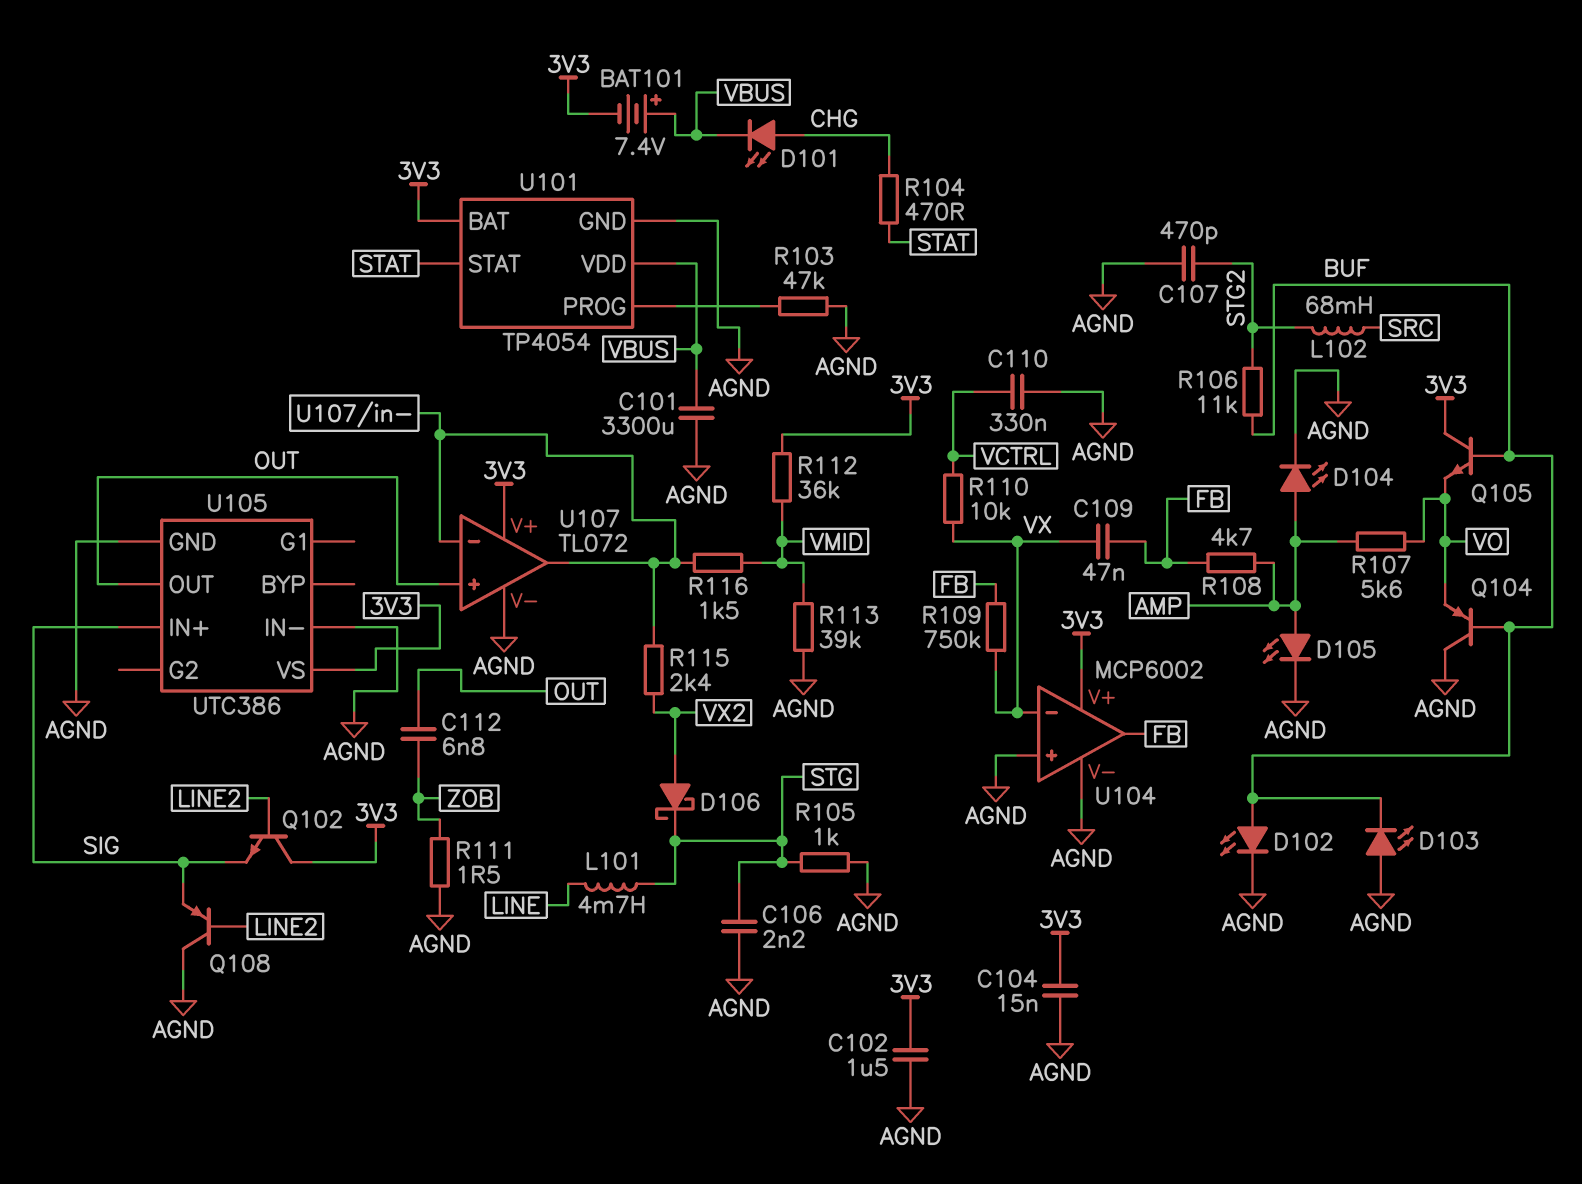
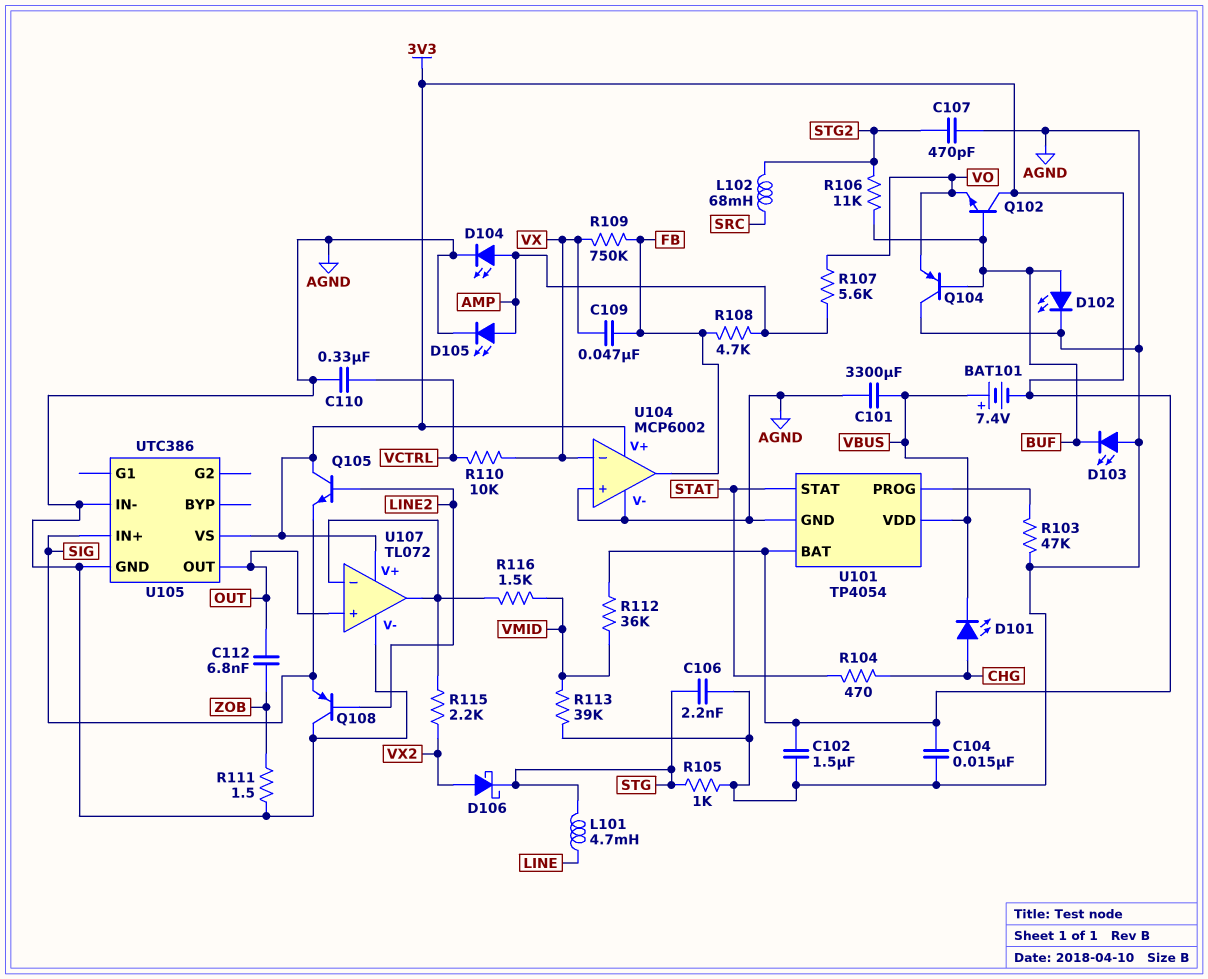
Q102: NPN (B LINE2, C 3V3, E SIG) -> NPN (B BUF, C 3V3, E VO)
Q105: NPN (B BUF, C 3V3, E VO) -> NPN (B LINE2, C 3V3, E SIG)
R115: 2.4k (U107/in-, VX2) -> 2.2k (U107/in-, VX2)

